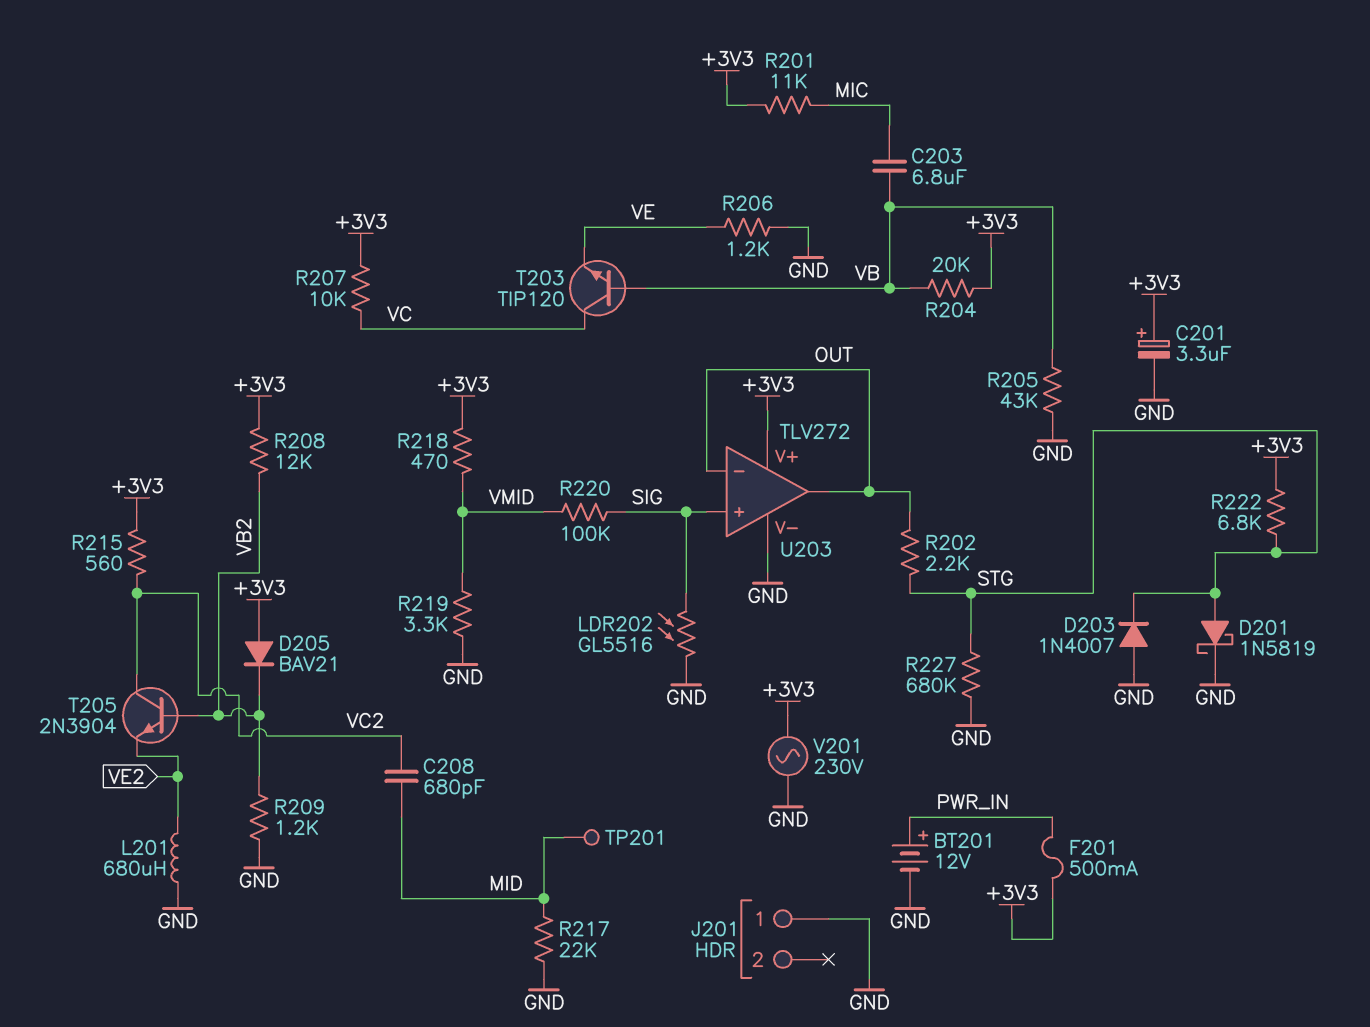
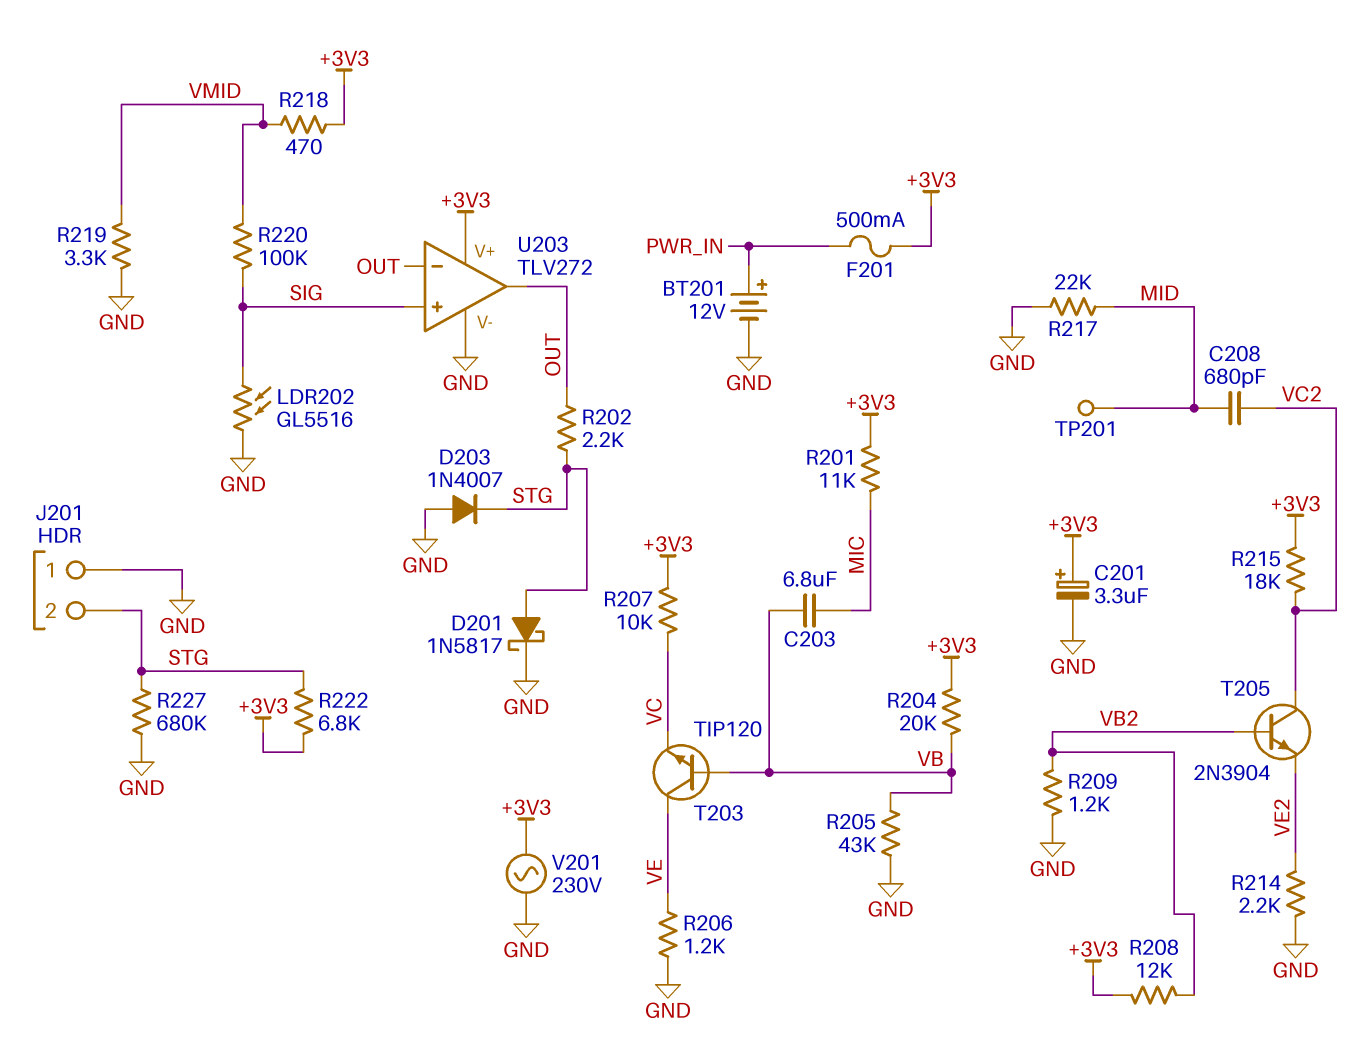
D201: schottky 1N5819 (A STG, K GND) -> schottky 1N5817 (A STG, K GND)
D205: diode BAV21 (A +3V3, K VB2) -> none
J201 pin 2: none -> STG
L201: 680uH (GND, VE2) -> none
R214: none -> 2.2k (GND, VE2)
R215: 560 (+3V3, VC2) -> 18k (+3V3, VC2)
T203: NPN TIP120 (B VB, C VC, E VE) -> NPN TIP120 (B VB, C VE, E VC)

